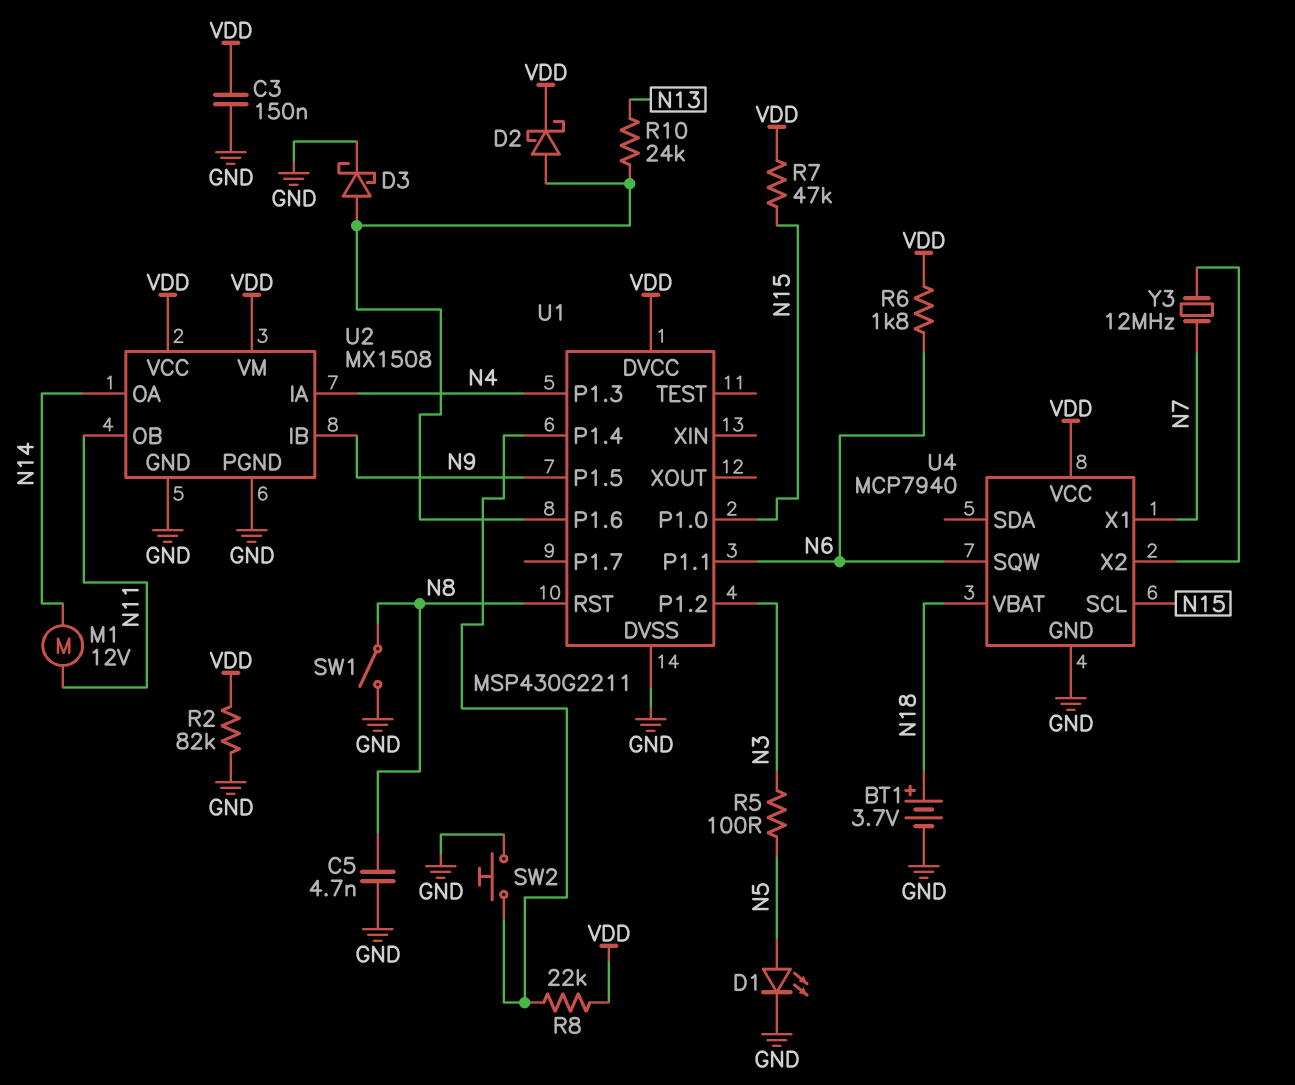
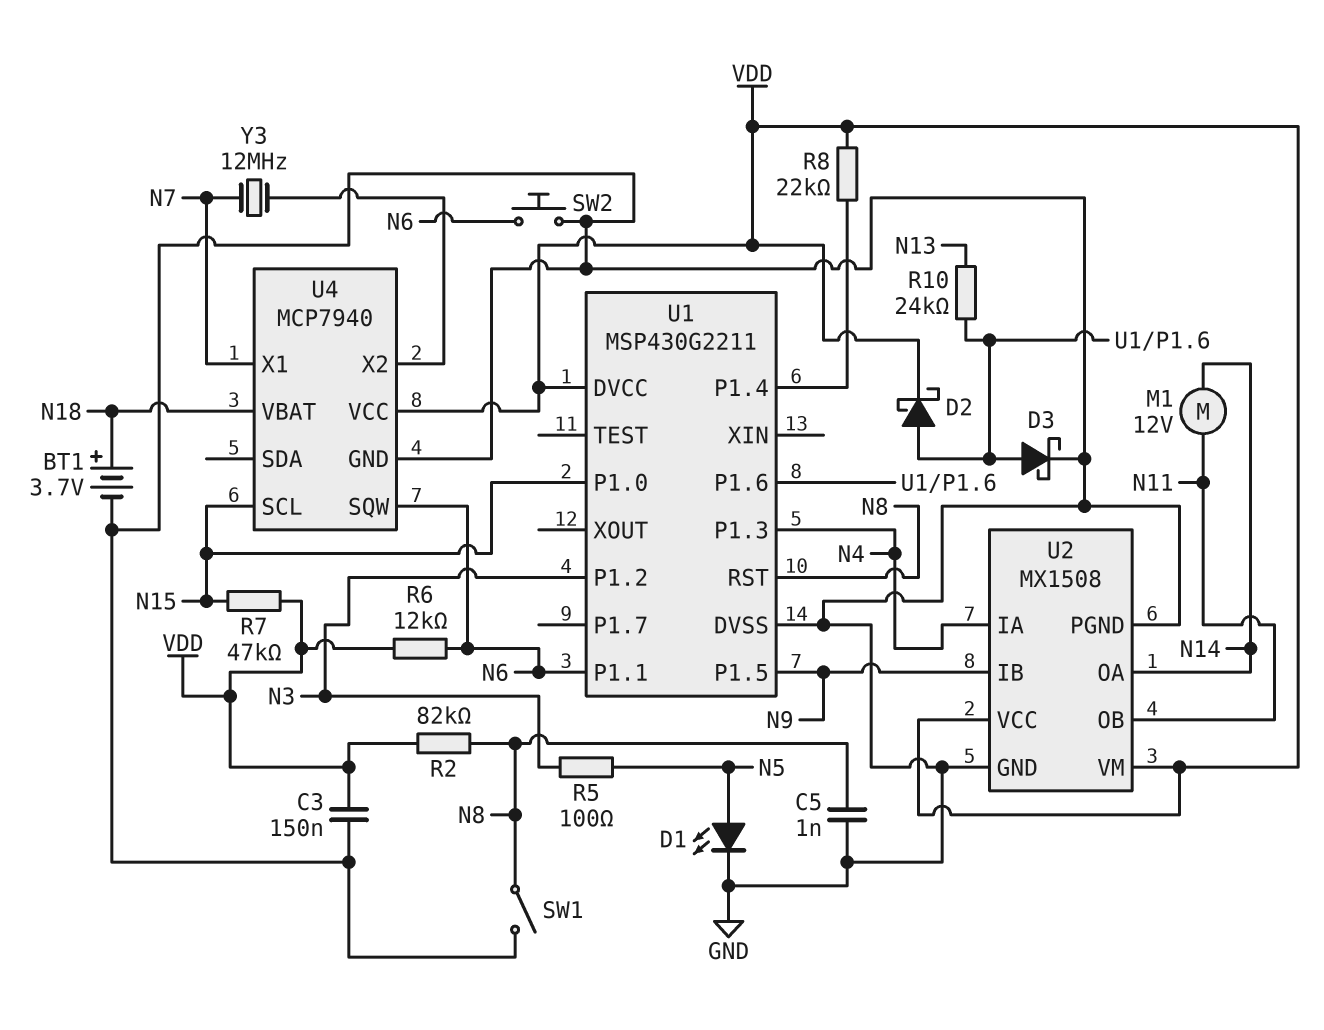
C5: 4.7nF (GND, N8) -> 1nF (GND, N8)
R2: 82k (GND, VDD) -> 82k (N8, VDD)
R6: 1.8k (N6, VDD) -> 12k (N6, VDD)
SW2: button (GND, U1/P1.4) -> button (GND, N6)

